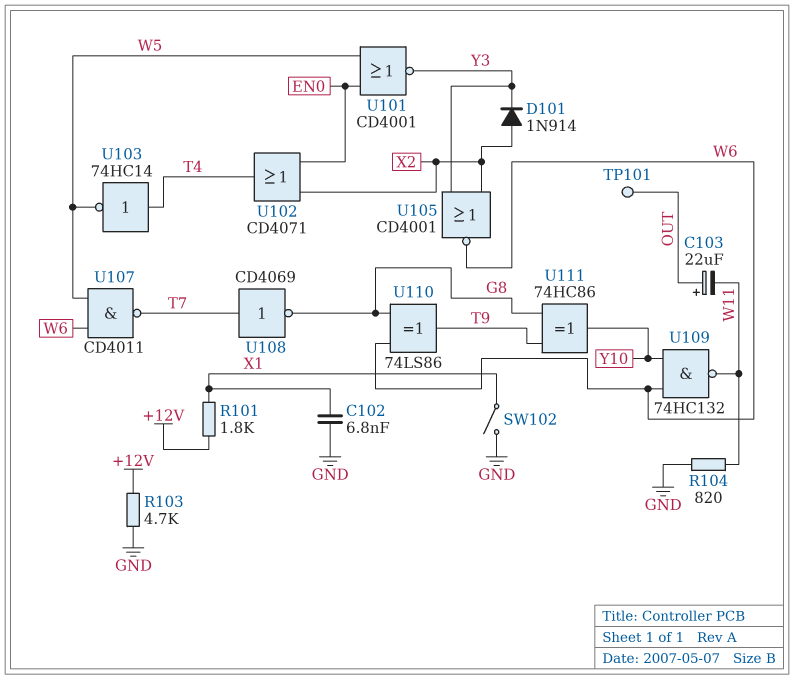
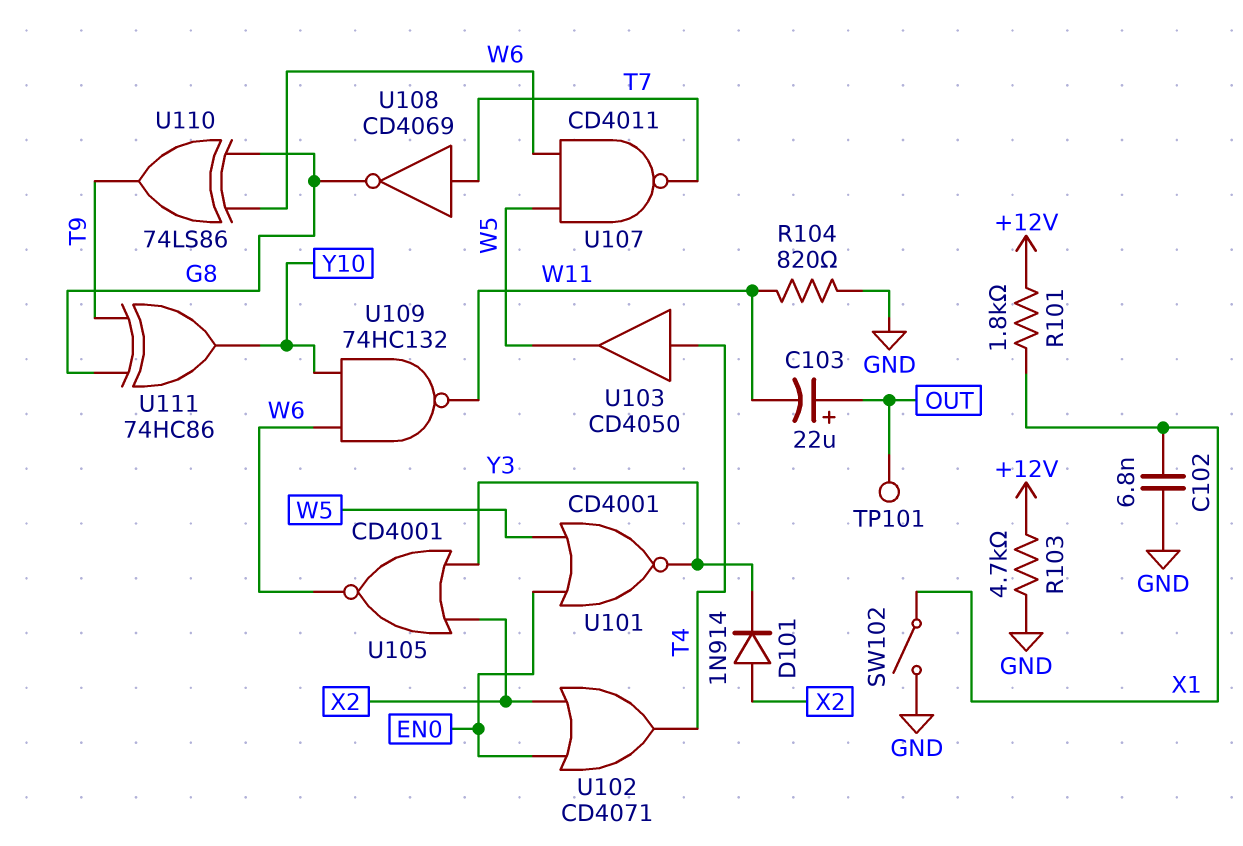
U103: NOT 74HC14 (in T4, out W5) -> buffer CD4050 (in T4, out W5)

